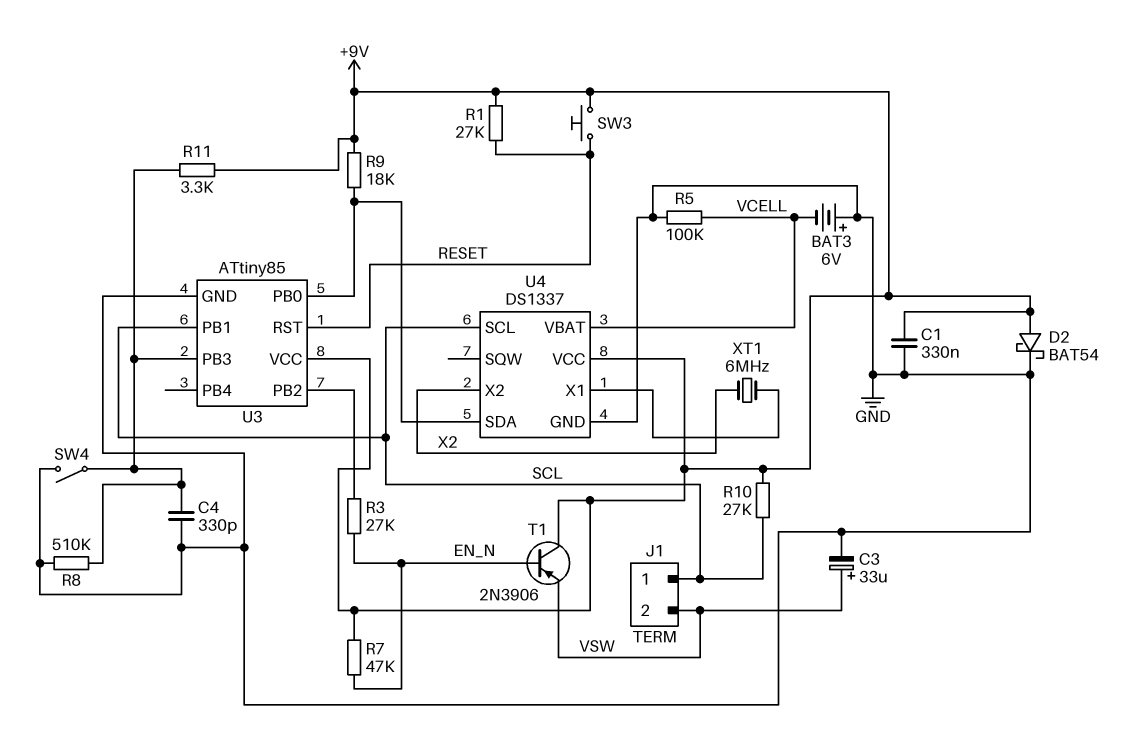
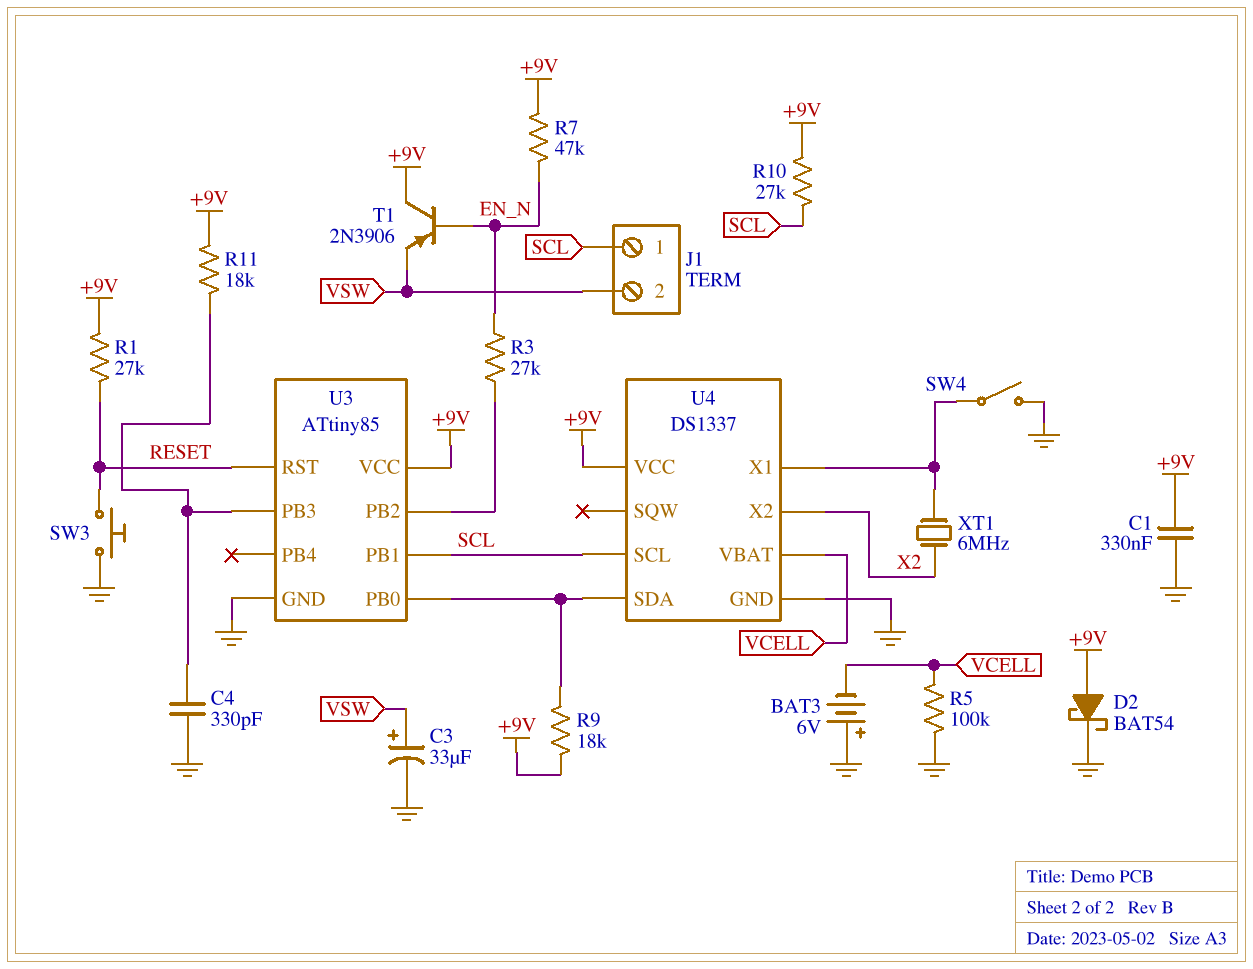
R8: 510k (GND, U3/PB3) -> none
R11: 3.3k (+9V, U3/PB3) -> 18k (+9V, U3/PB3)
SW3: button (+9V, RESET) -> button (GND, RESET)
SW4: switch (GND, U3/PB3) -> switch (GND, U4/X1)

